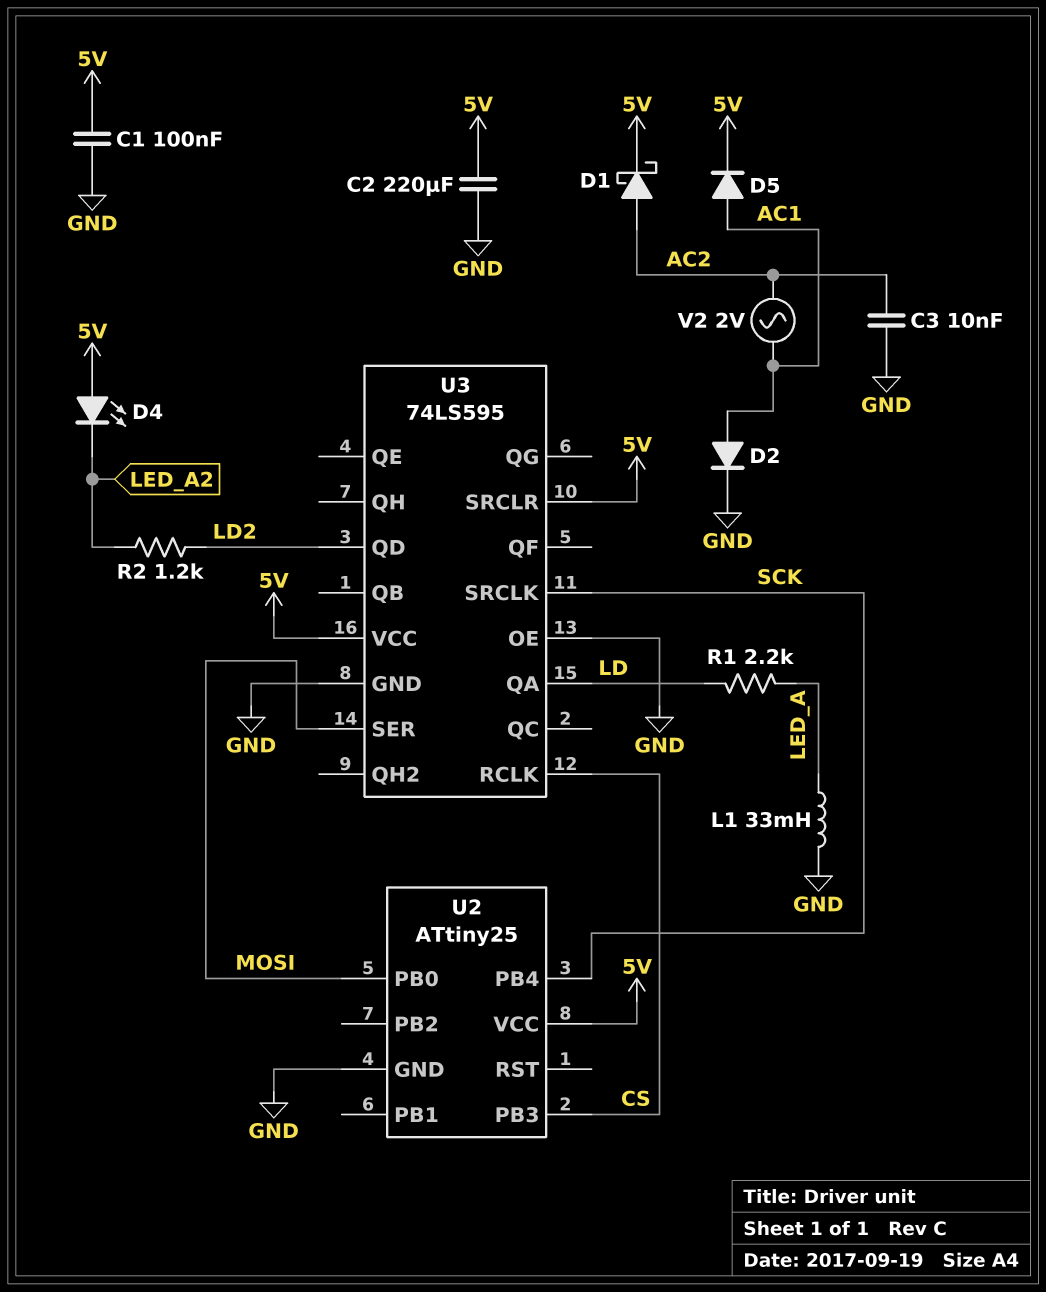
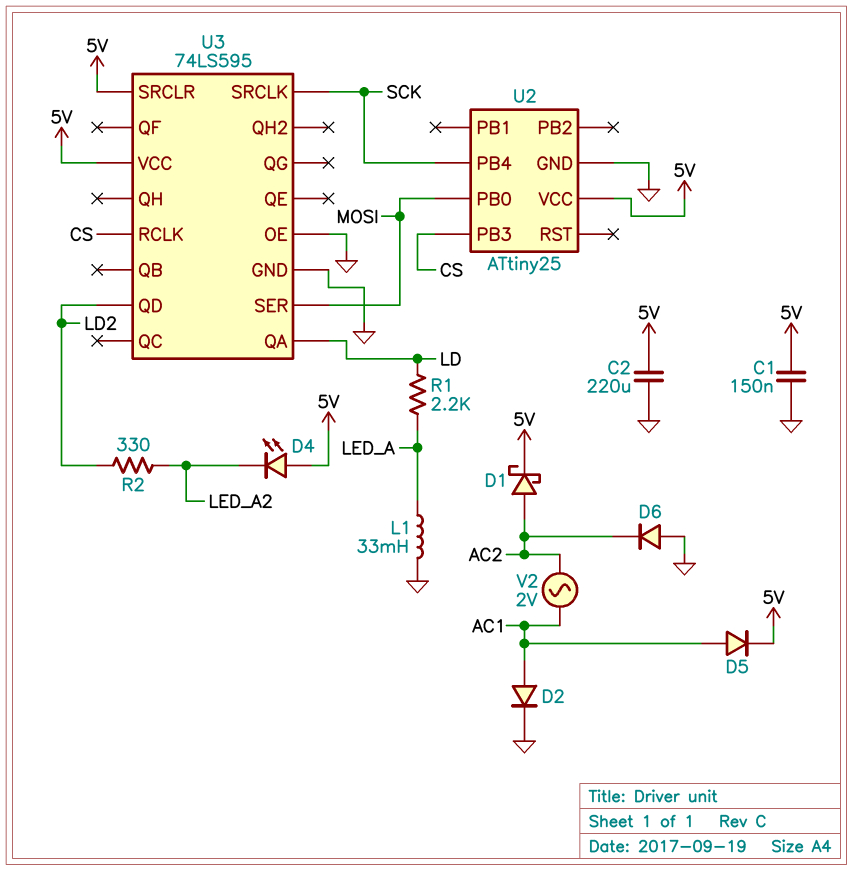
C1: 100nF (5V, GND) -> 150nF (5V, GND)
C3: 10nF (AC2, GND) -> none
D6: none -> diode (A GND, K AC2)
R2: 1.2k (LD2, LED_A2) -> 330 (LD2, LED_A2)

